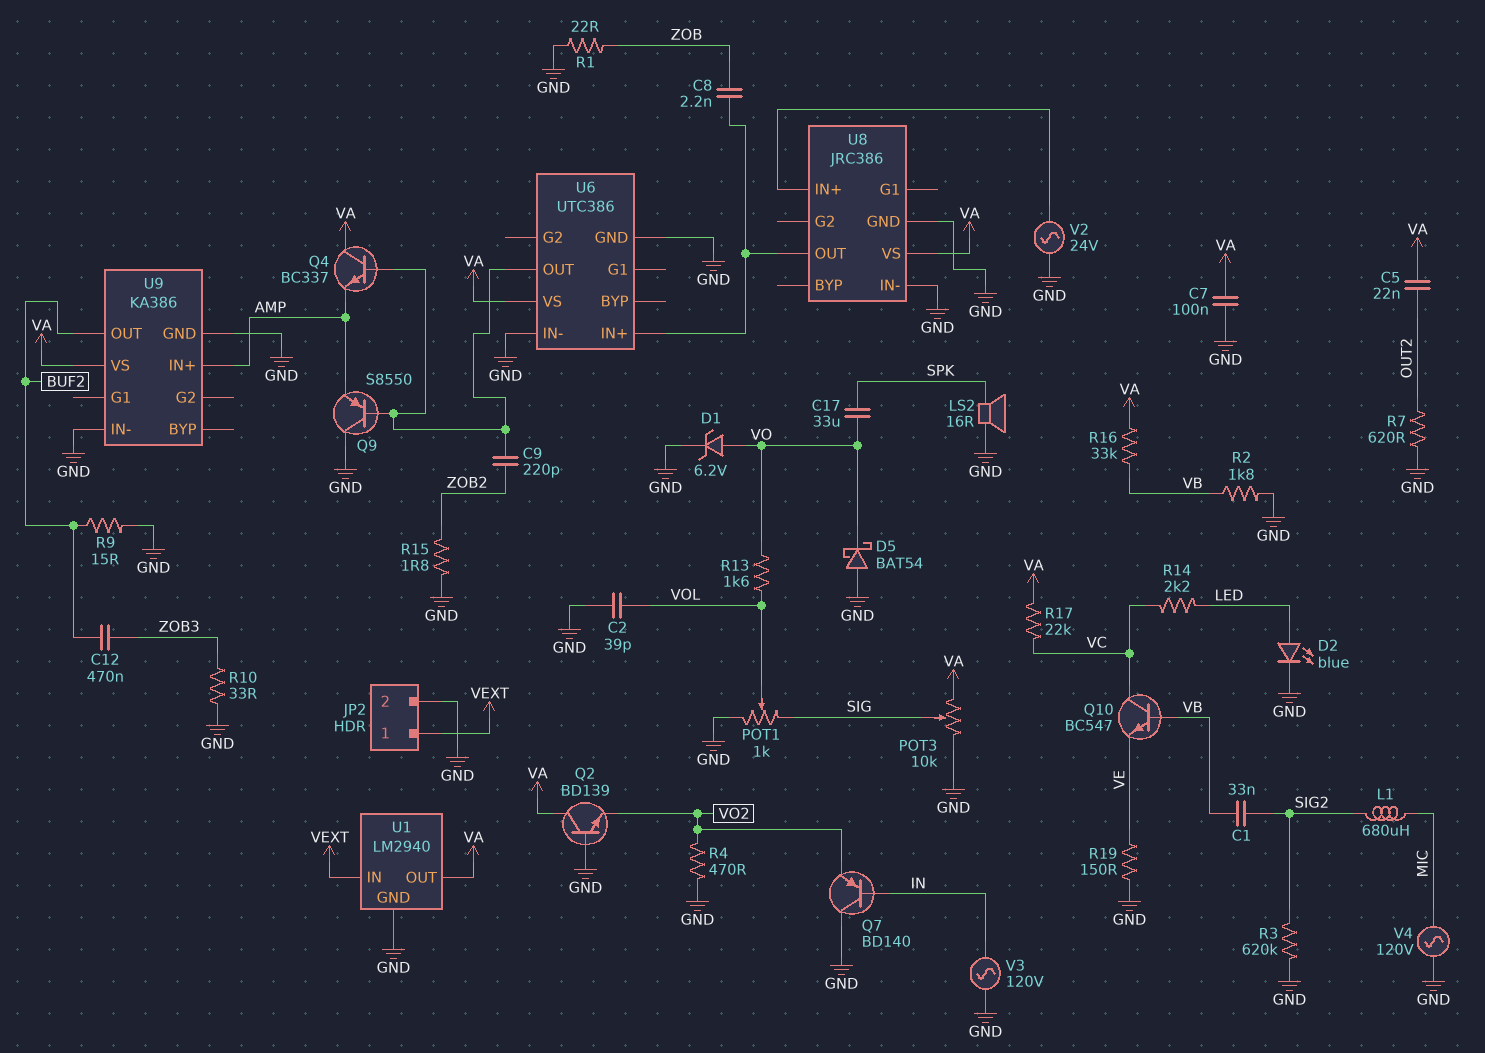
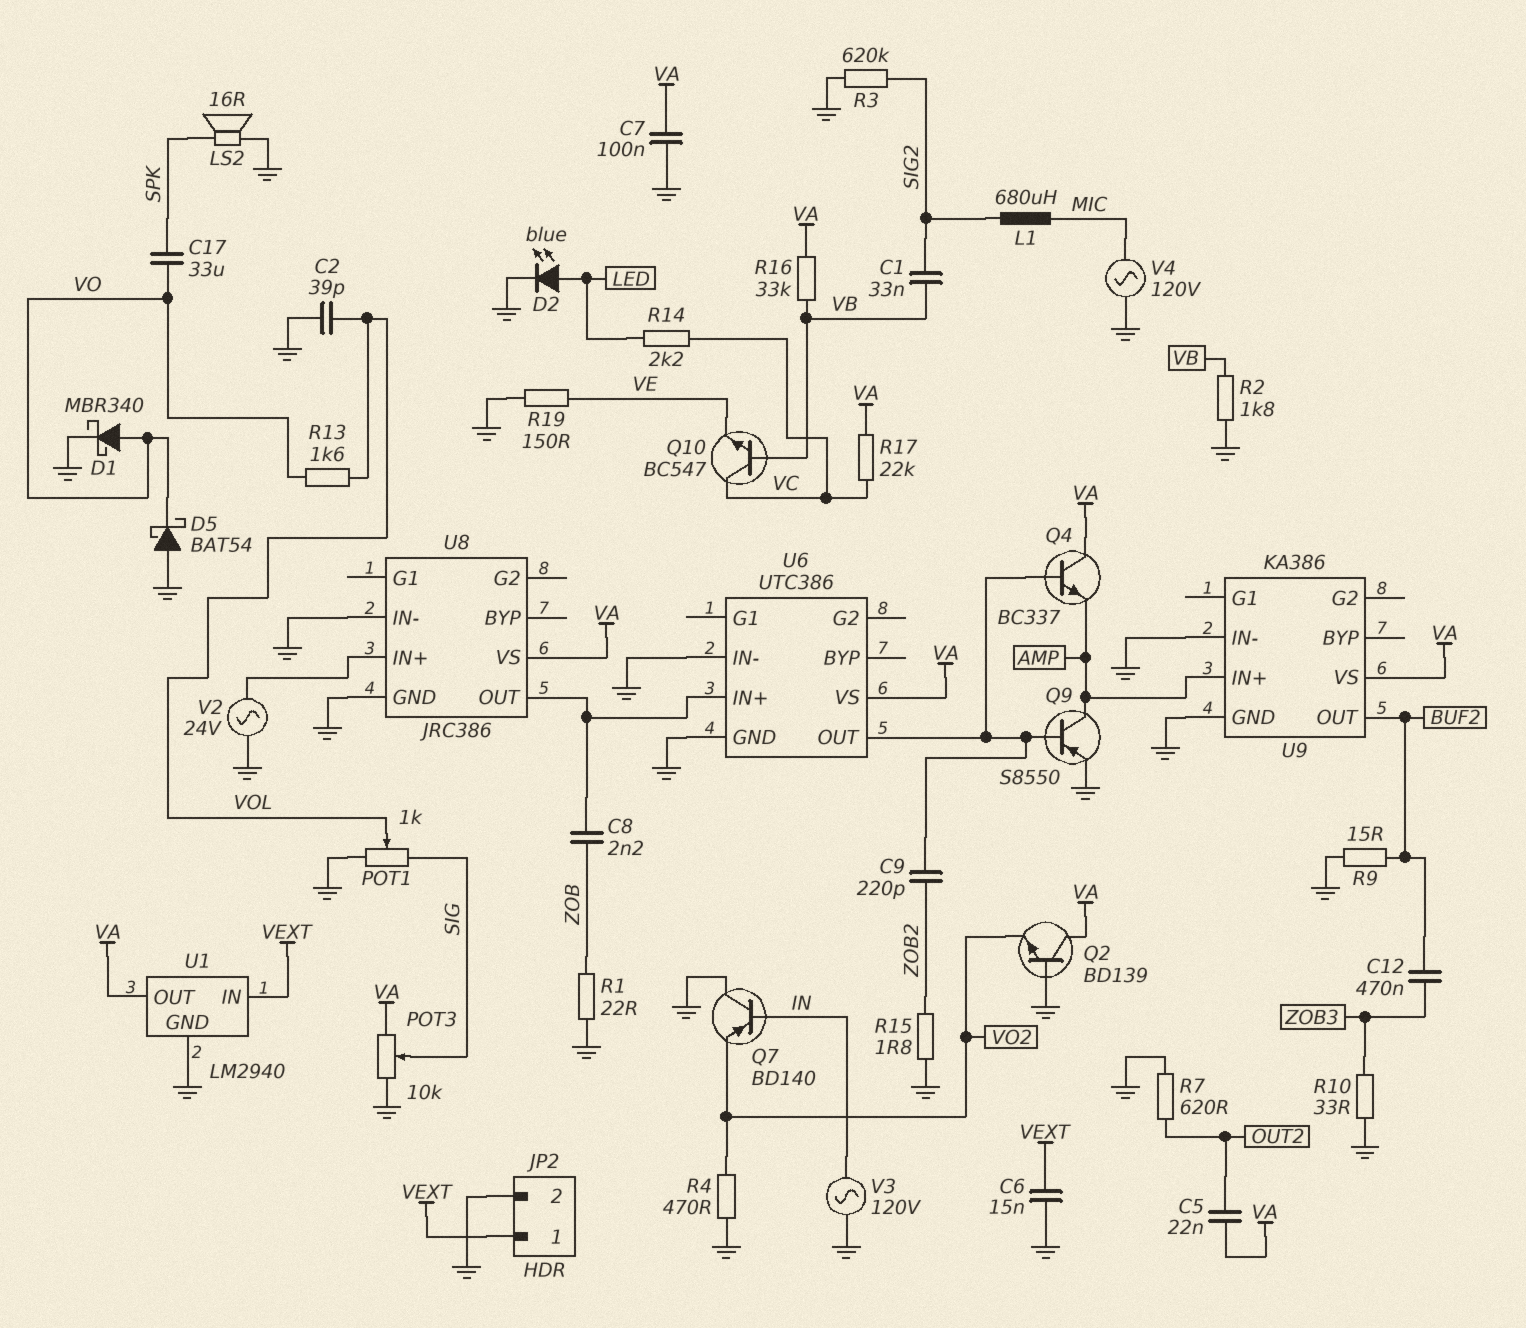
C6: none -> 15nF (GND, VEXT)
D1: zener 6.2V (A VO, K GND) -> schottky MBR340 (A VO, K GND)
Q9: PNP S8550 (B U6/OUT, C GND, E AMP) -> PNP S8550 (B U6/OUT, C AMP, E GND)

